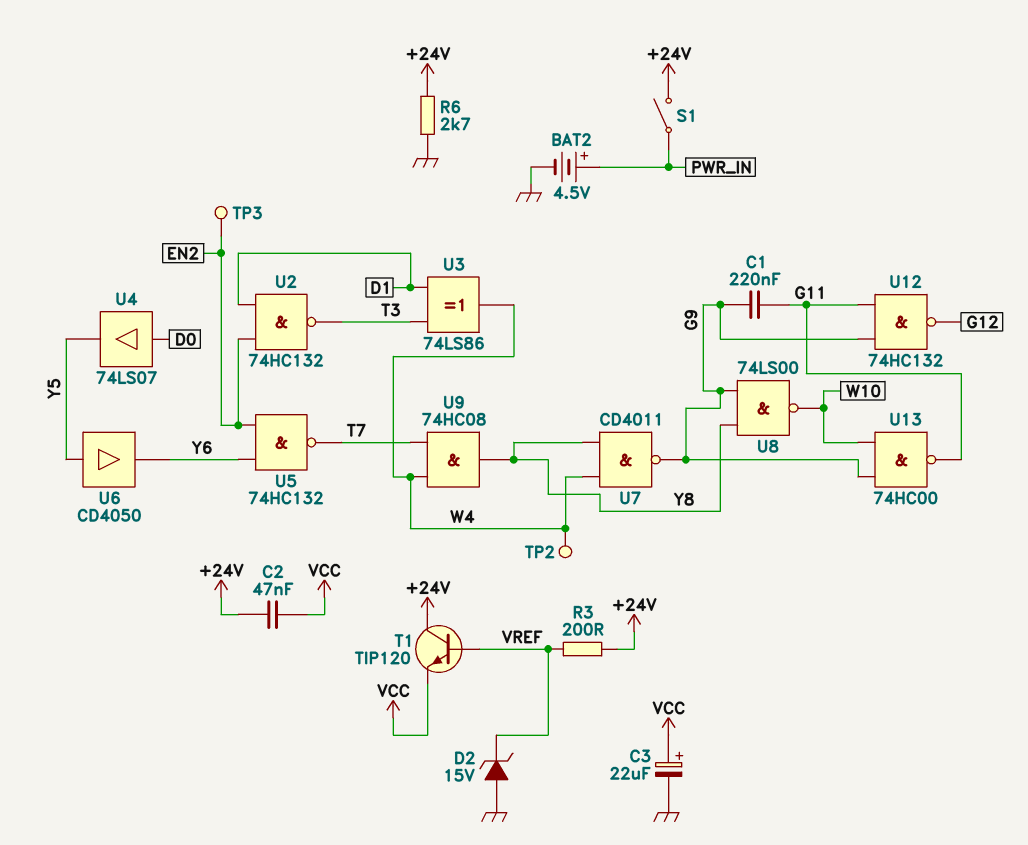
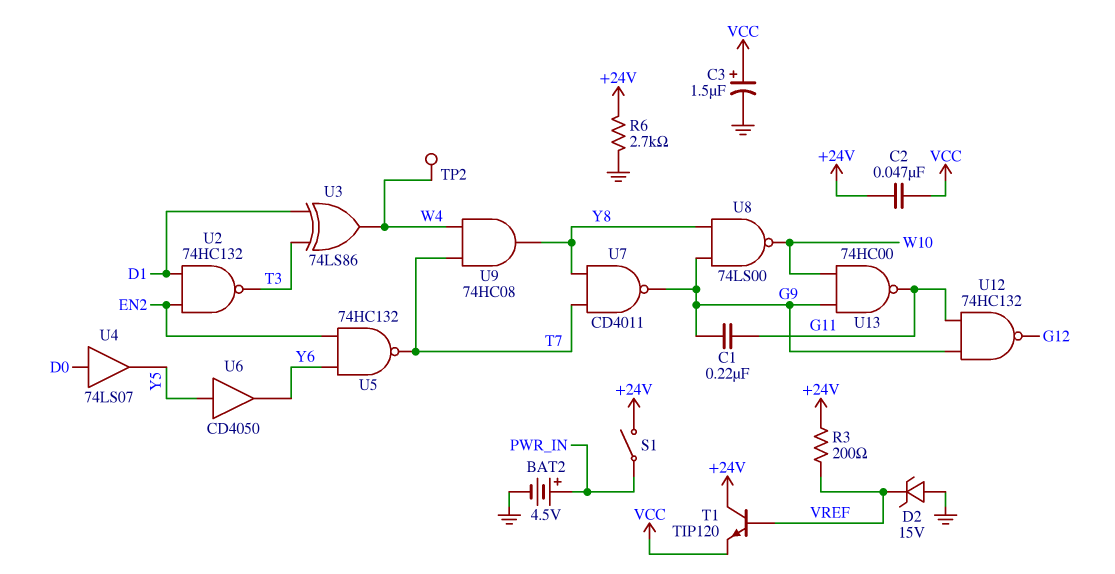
C3: 22uF (plus VCC, minus GND) -> 1.5uF (plus VCC, minus GND)
TP3: test point (EN2) -> none
U7: NAND CD4011 (in W4, in Y8, out G9) -> NAND CD4011 (in T7, in Y8, out G9)

